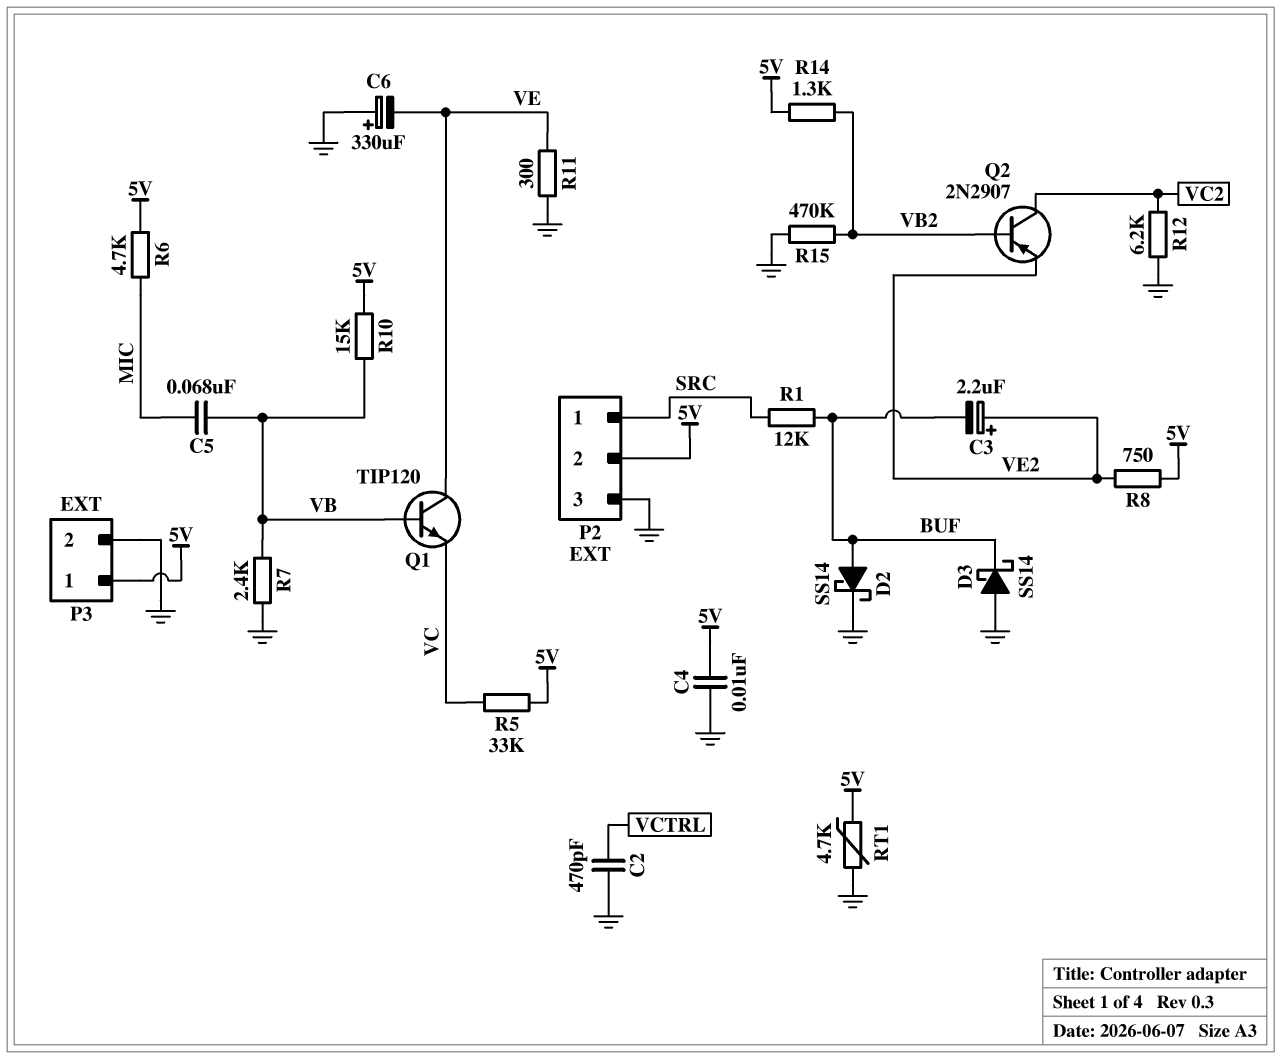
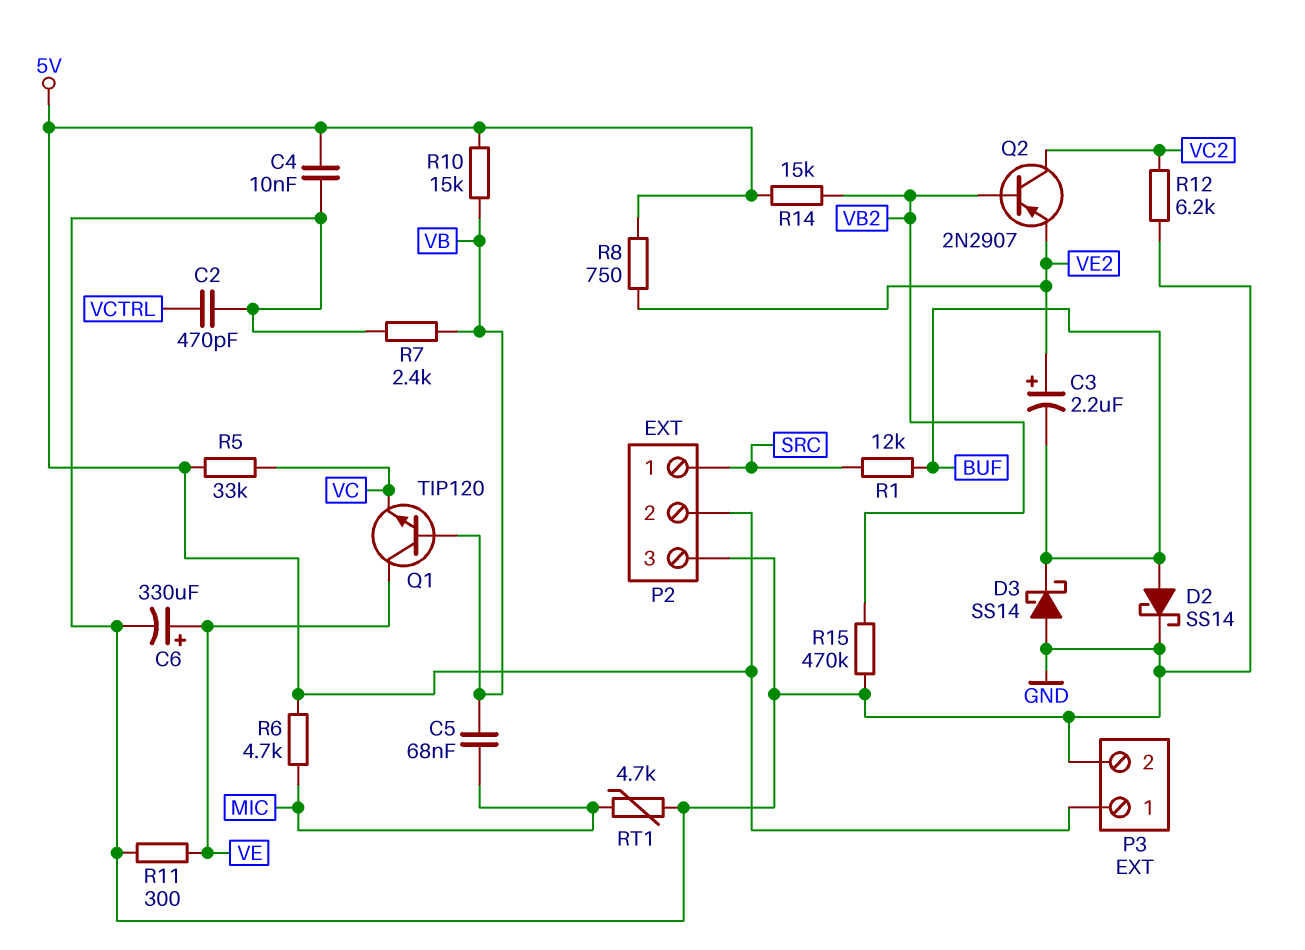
C6: 330uF (plus GND, minus VE) -> 330uF (plus VE, minus GND)
R14: 1.3k (5V, VB2) -> 15k (5V, VB2)
RT1: 4.7k (5V, GND) -> 4.7k (GND, MIC)

